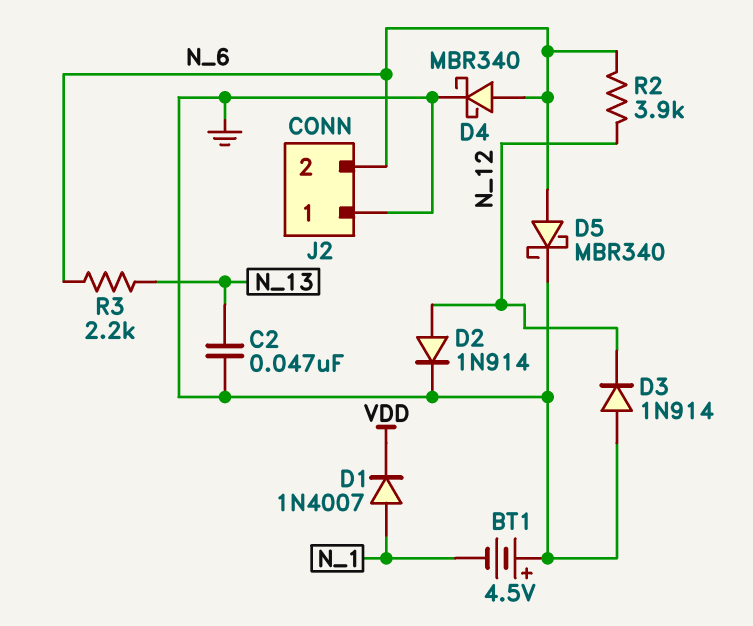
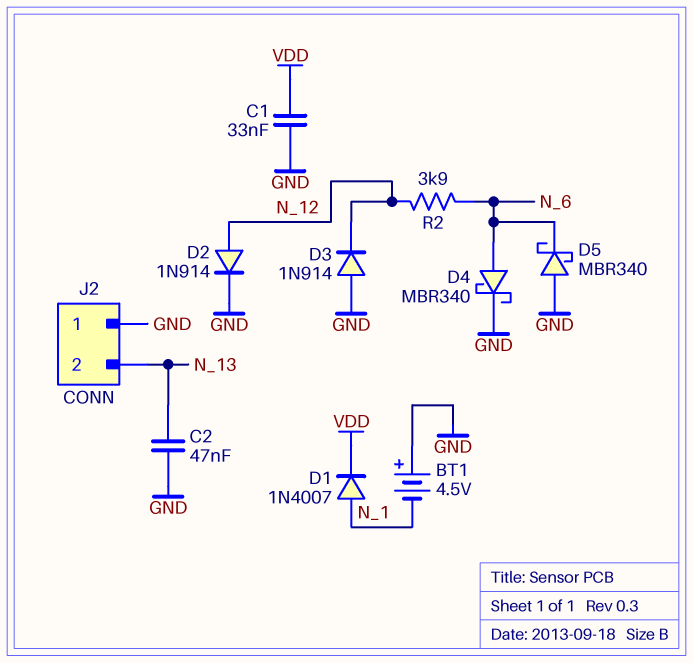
C1: none -> 33nF (GND, VDD)
D5: schottky MBR340 (A N_6, K GND) -> schottky MBR340 (A GND, K N_6)
J2 pin 2: N_6 -> N_13
R3: 2.2k (N_6, N_13) -> none

